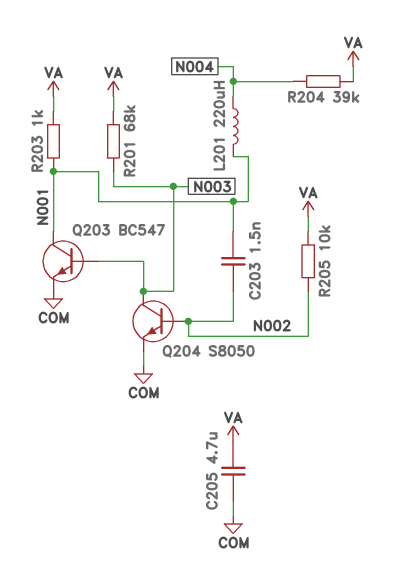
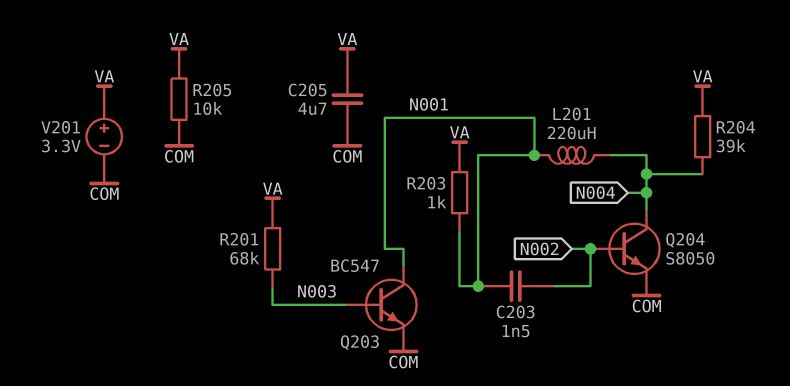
Q204: NPN S8050 (B N002, C N003, E COM) -> NPN S8050 (B N002, C N004, E COM)
R205: 10k (N002, VA) -> 10k (COM, VA)
V201: none -> 3.3V (plus VA, minus COM)

